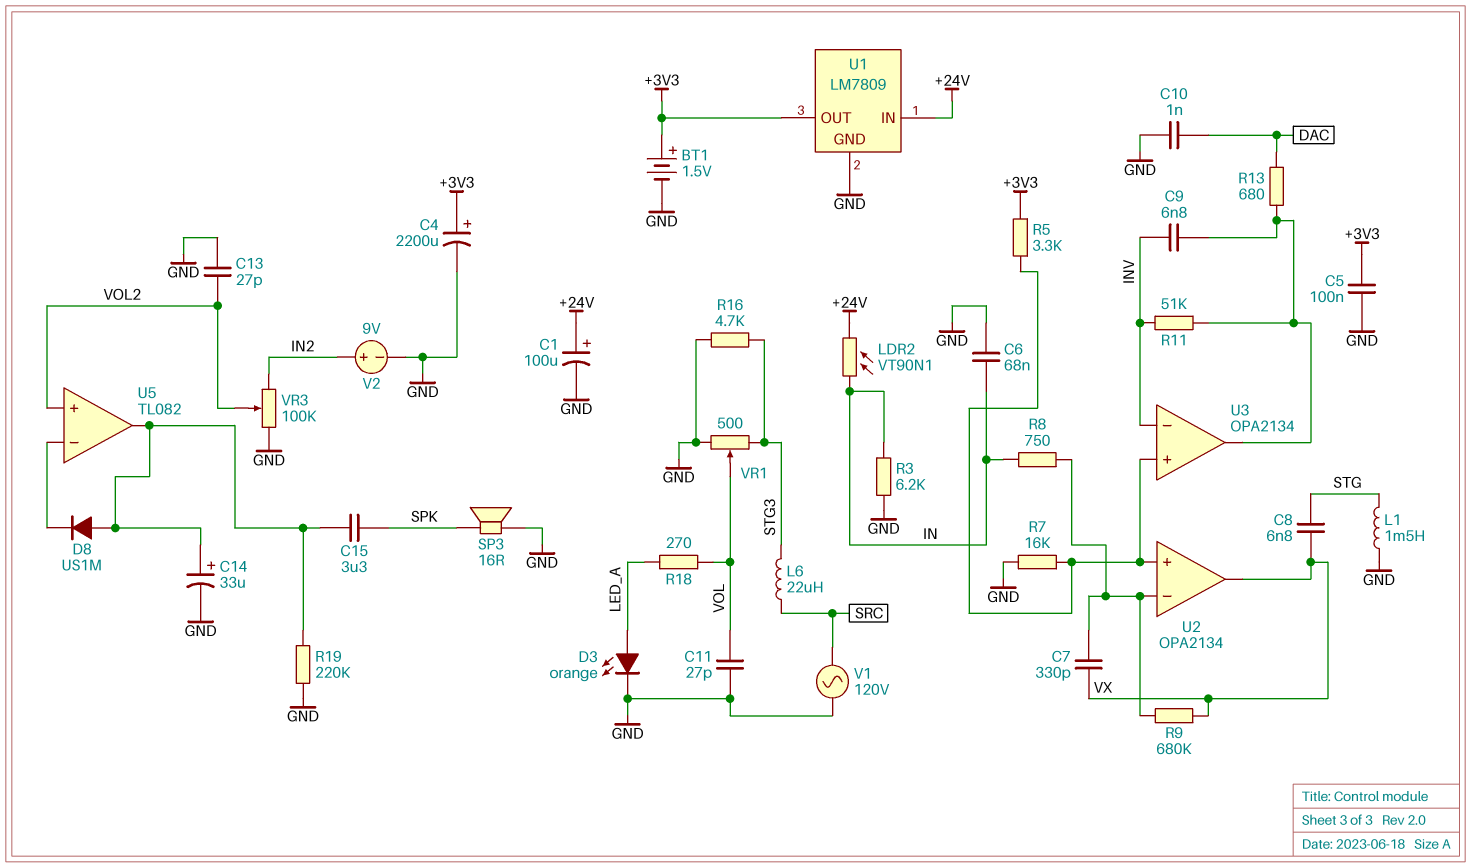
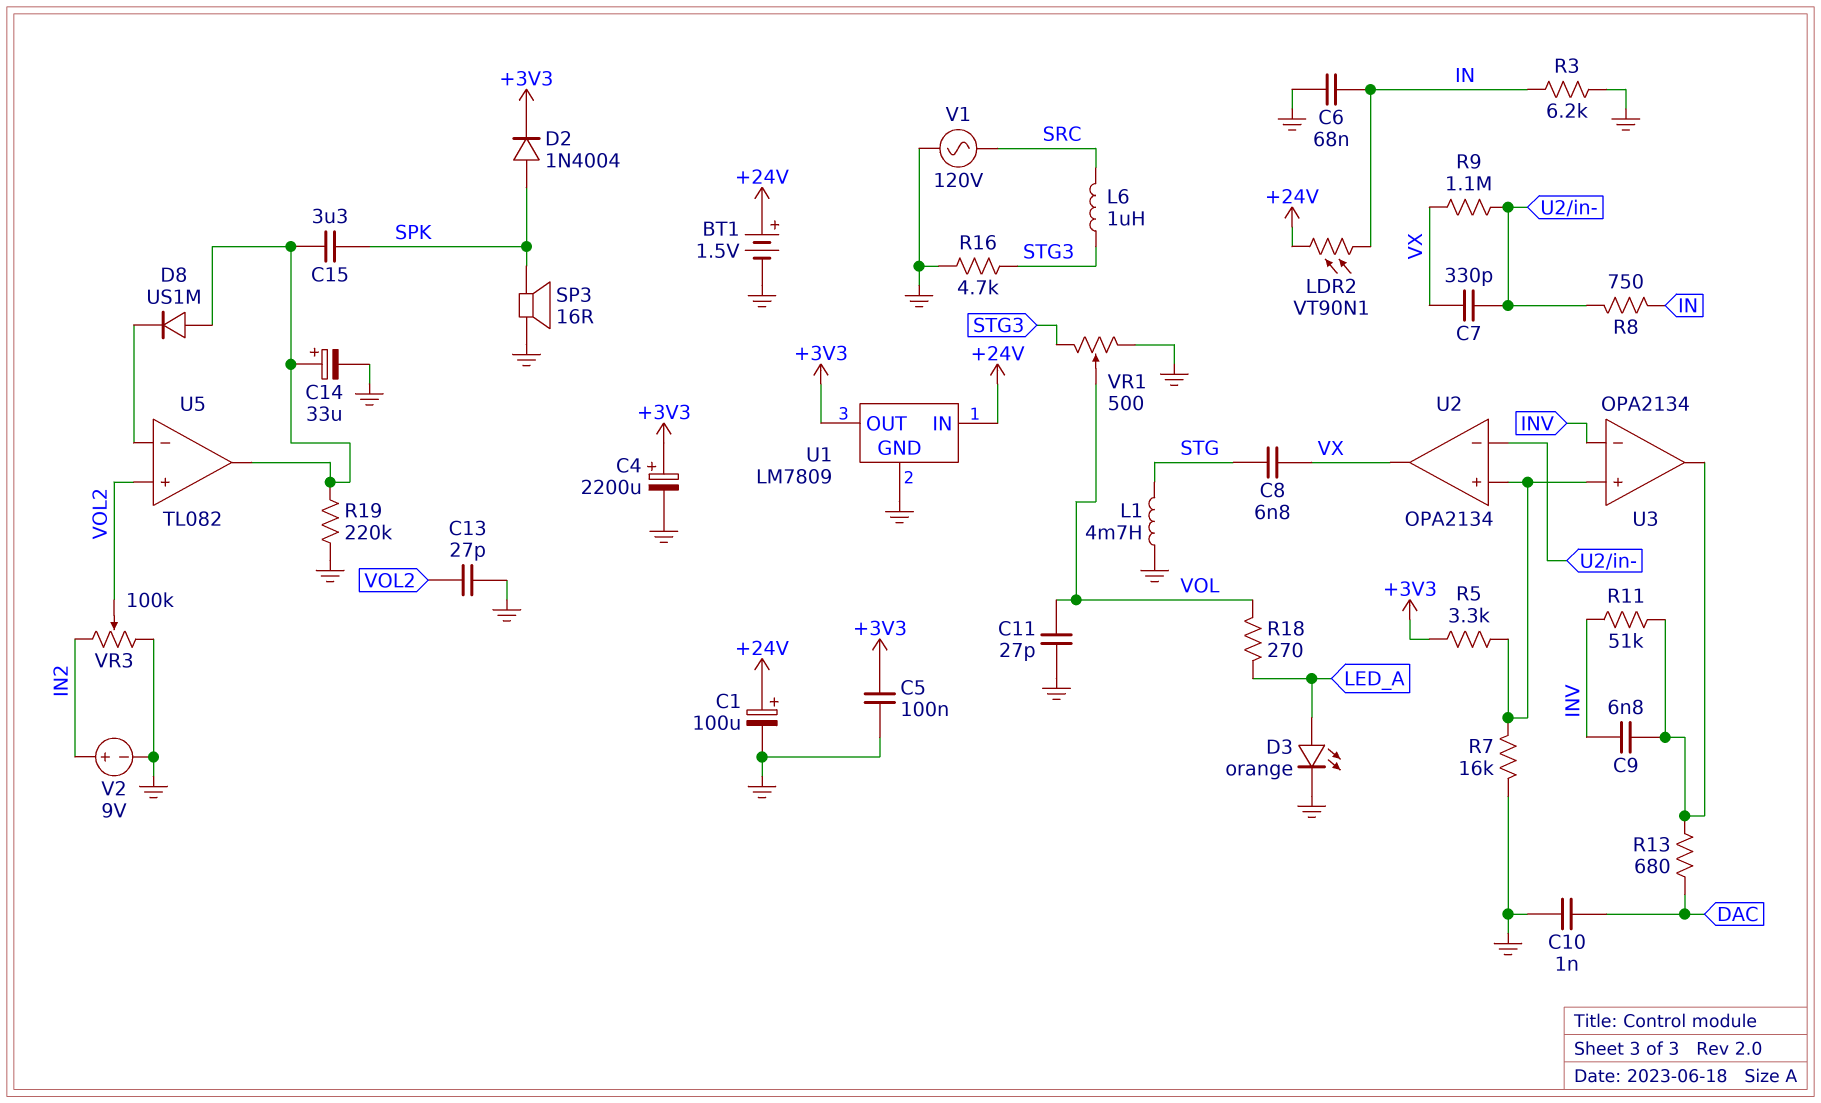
BT1: 1.5V (plus +3V3, minus GND) -> 1.5V (plus +24V, minus GND)
D2: none -> diode 1N4004 (A SPK, K +3V3)
L1: 1.5mH (GND, STG) -> 4.7mH (GND, STG)
L6: 22uH (SRC, STG3) -> 1uH (SRC, STG3)
R9: 680k (U2/in-, VX) -> 1.1M (U2/in-, VX)

